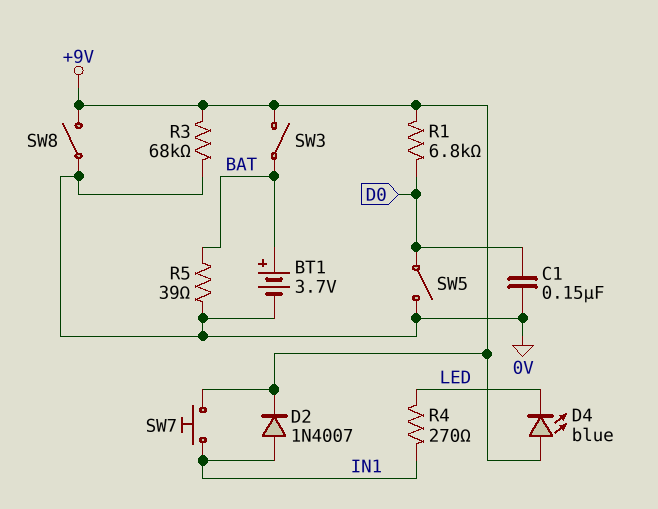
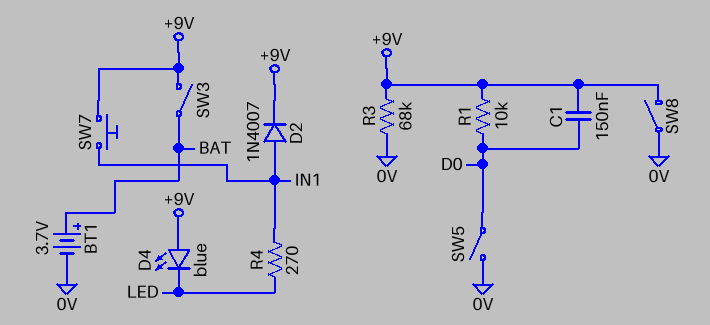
C1: 150nF (0V, D0) -> 150nF (+9V, D0)
R1: 6.8k (+9V, D0) -> 10k (+9V, D0)
R5: 39 (0V, BAT) -> none

